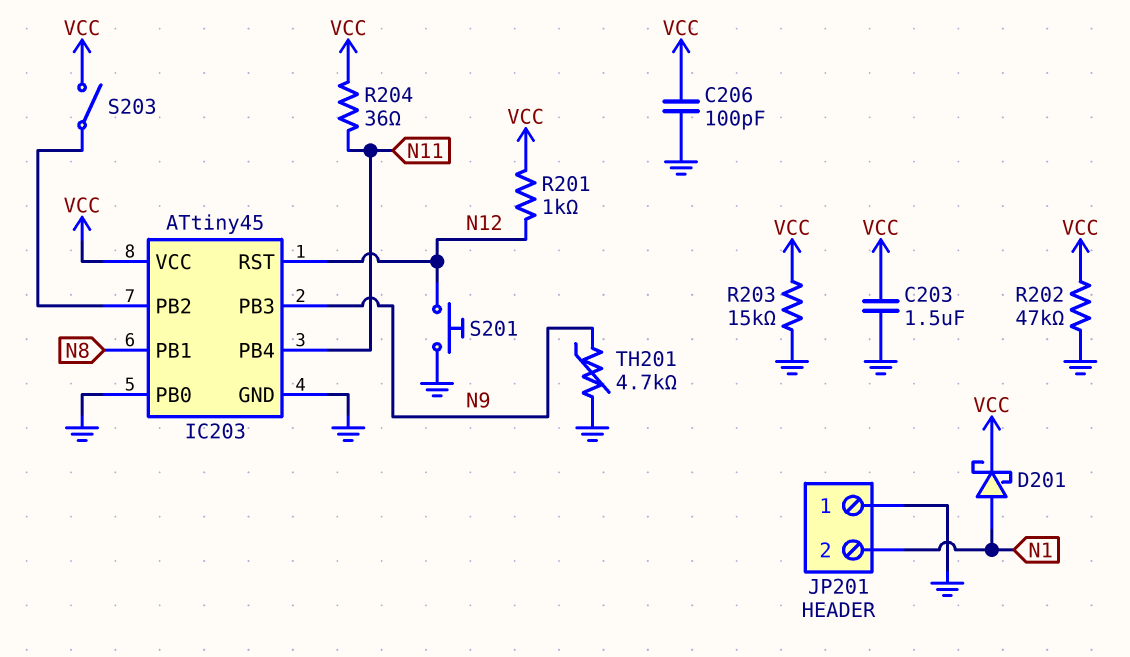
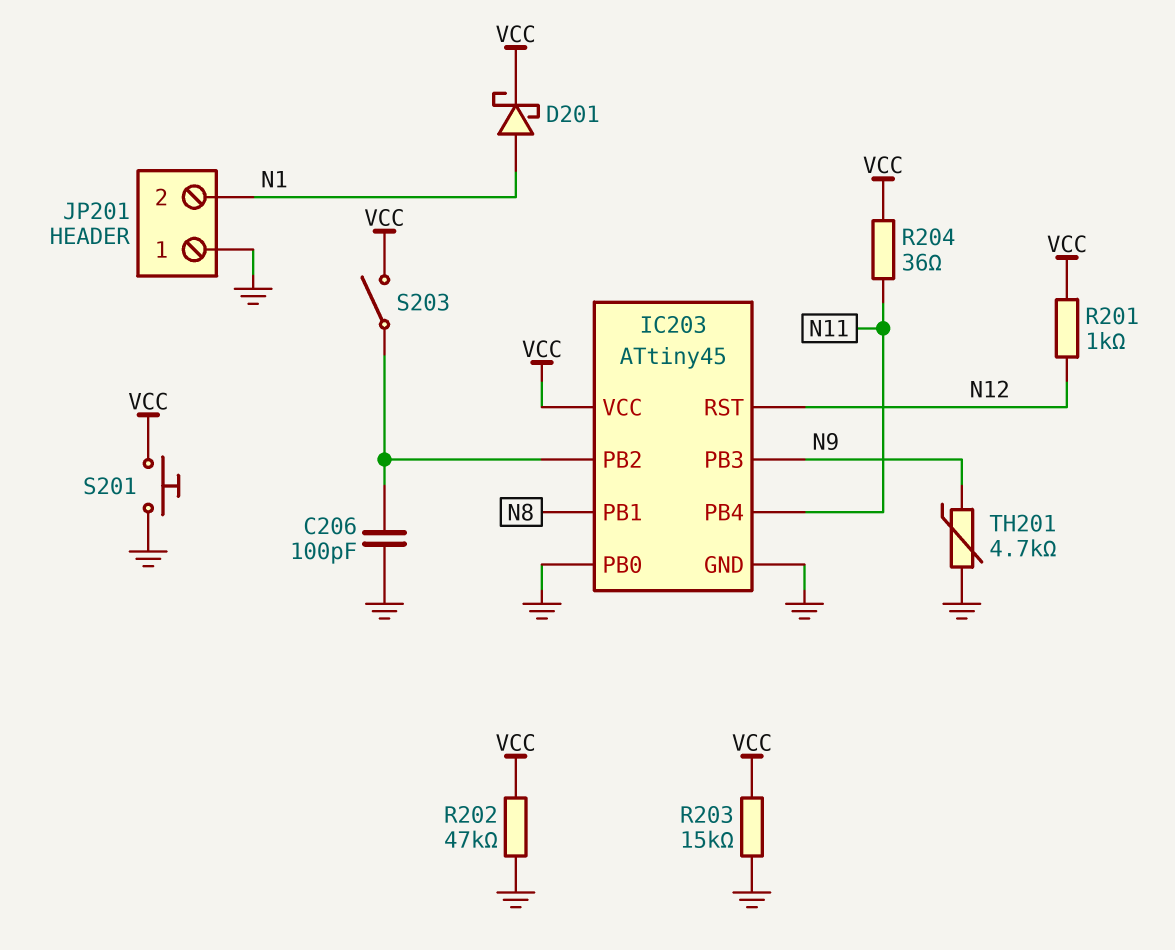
C203: 1.5uF (GND, VCC) -> none
C206: 100pF (GND, VCC) -> 100pF (GND, IC203/PB2)
S201: button (GND, N12) -> button (GND, VCC)

